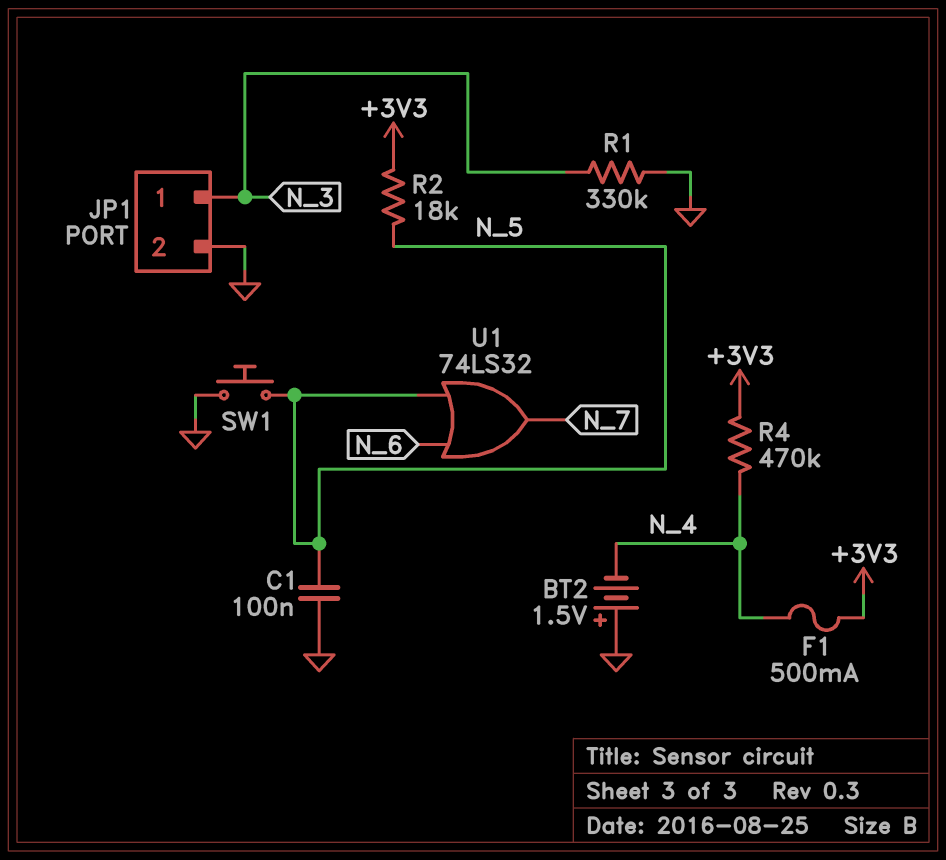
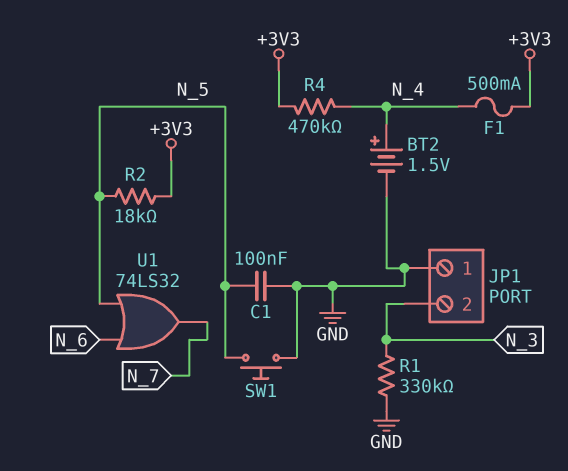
BT2: 1.5V (plus GND, minus N_4) -> 1.5V (plus N_4, minus GND)
JP1 pin 1: N_3 -> GND
JP1 pin 2: GND -> N_3

